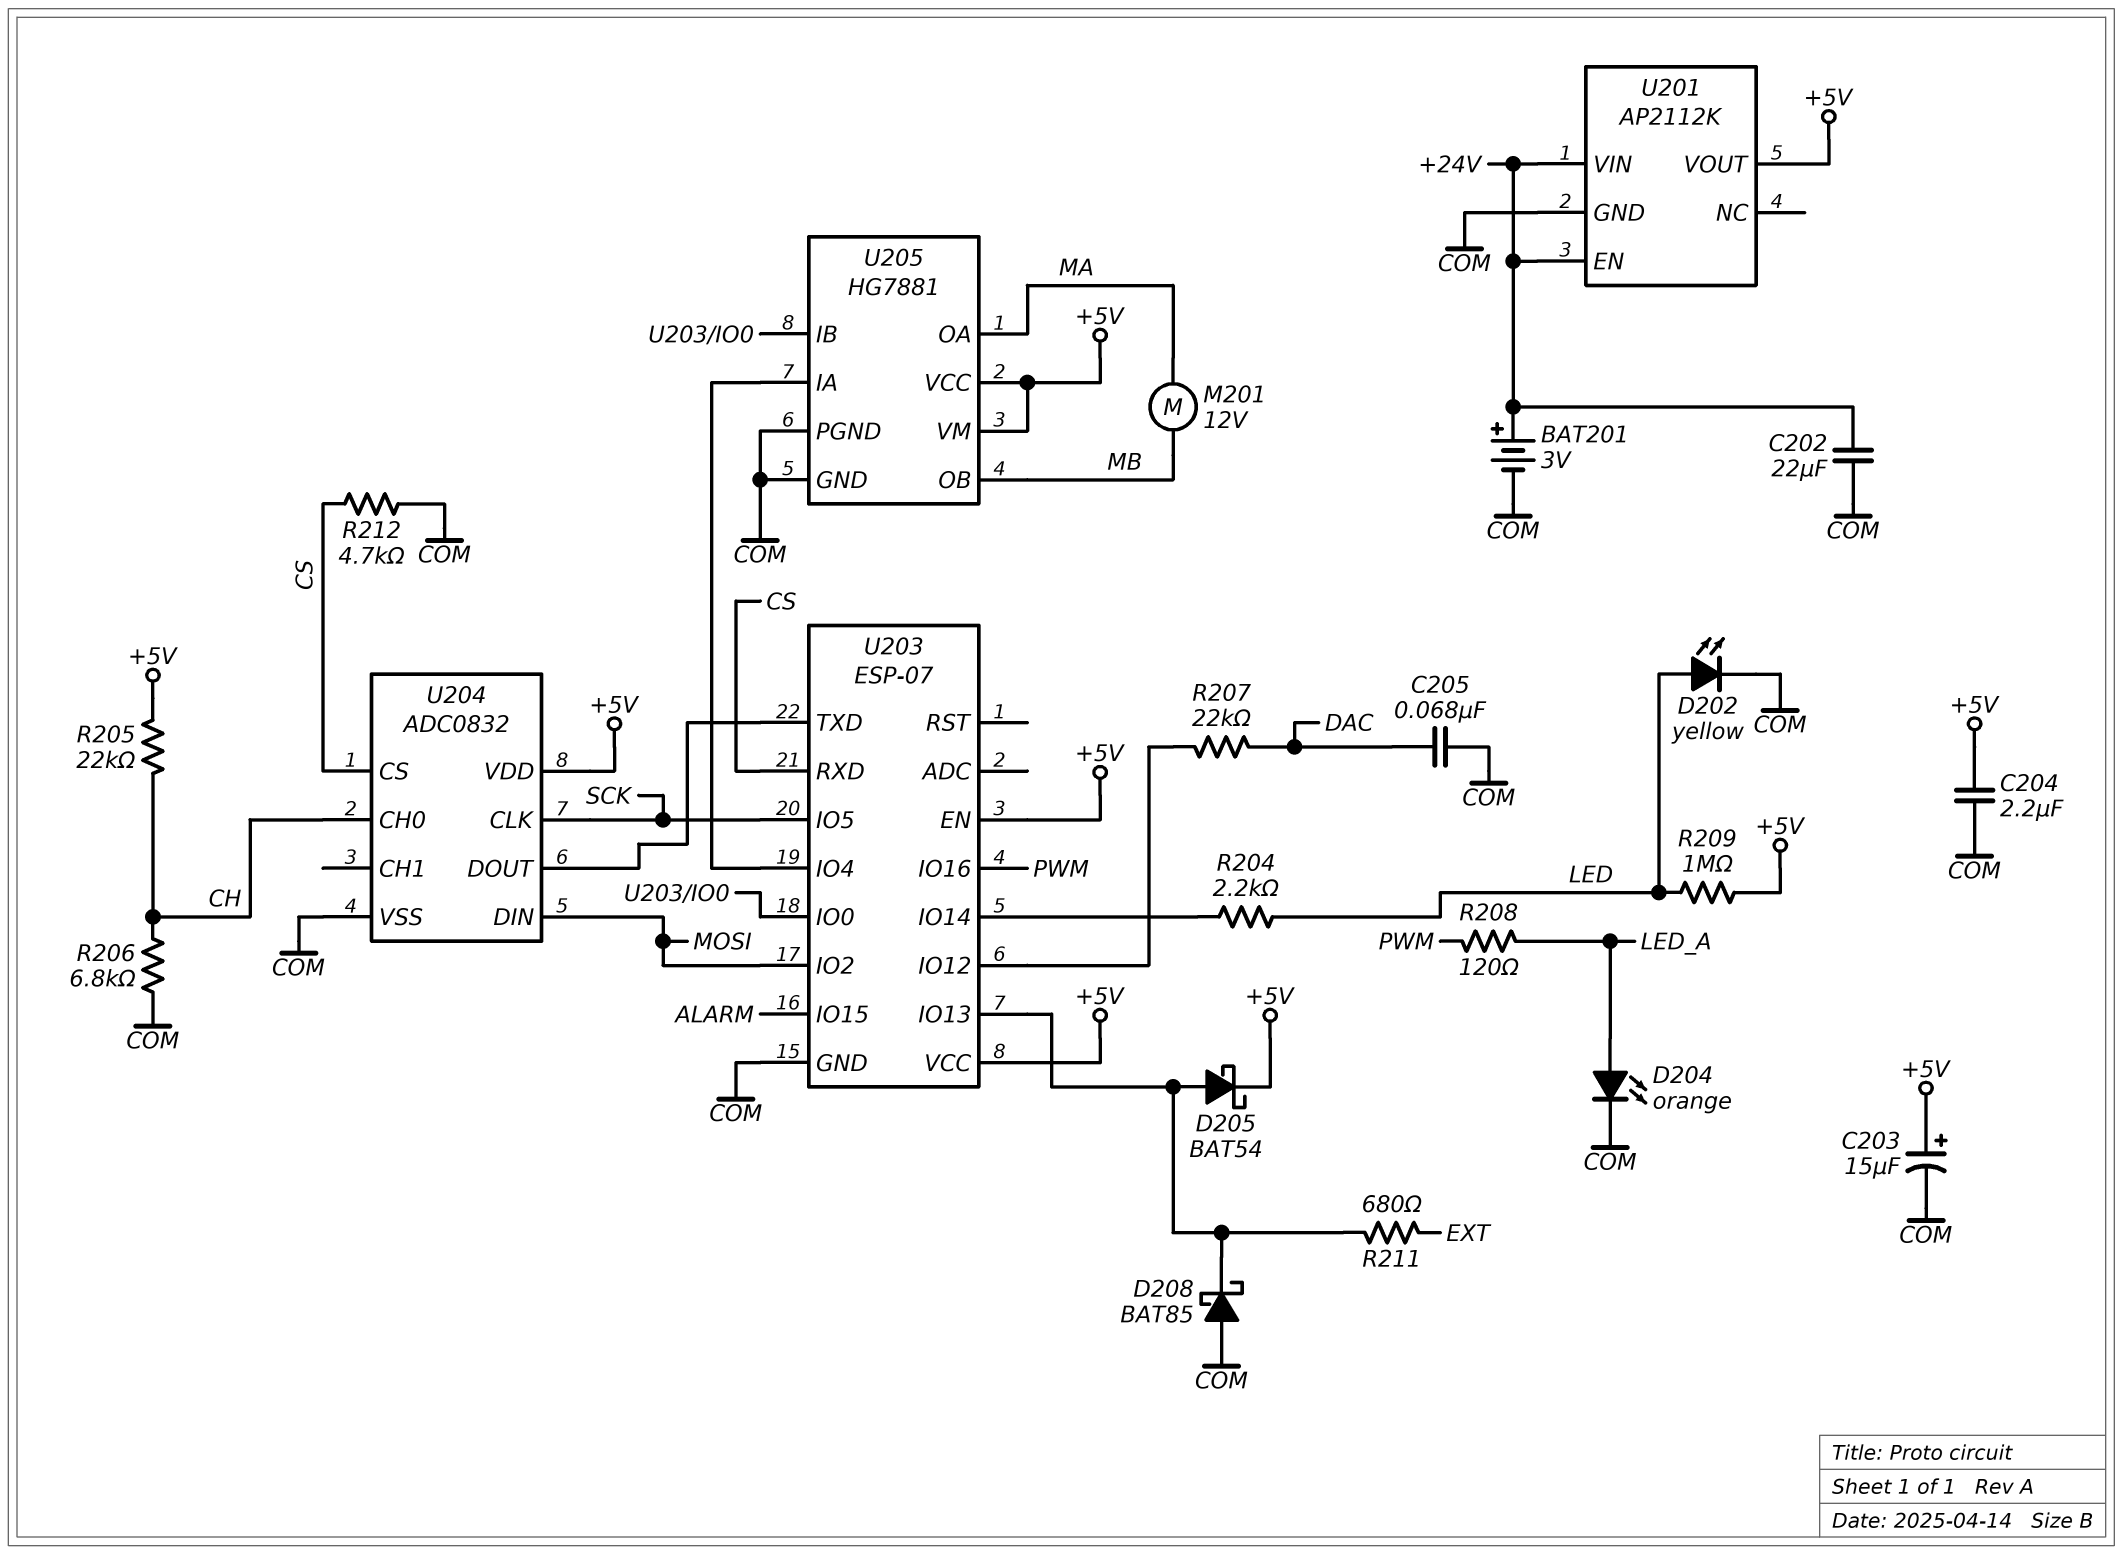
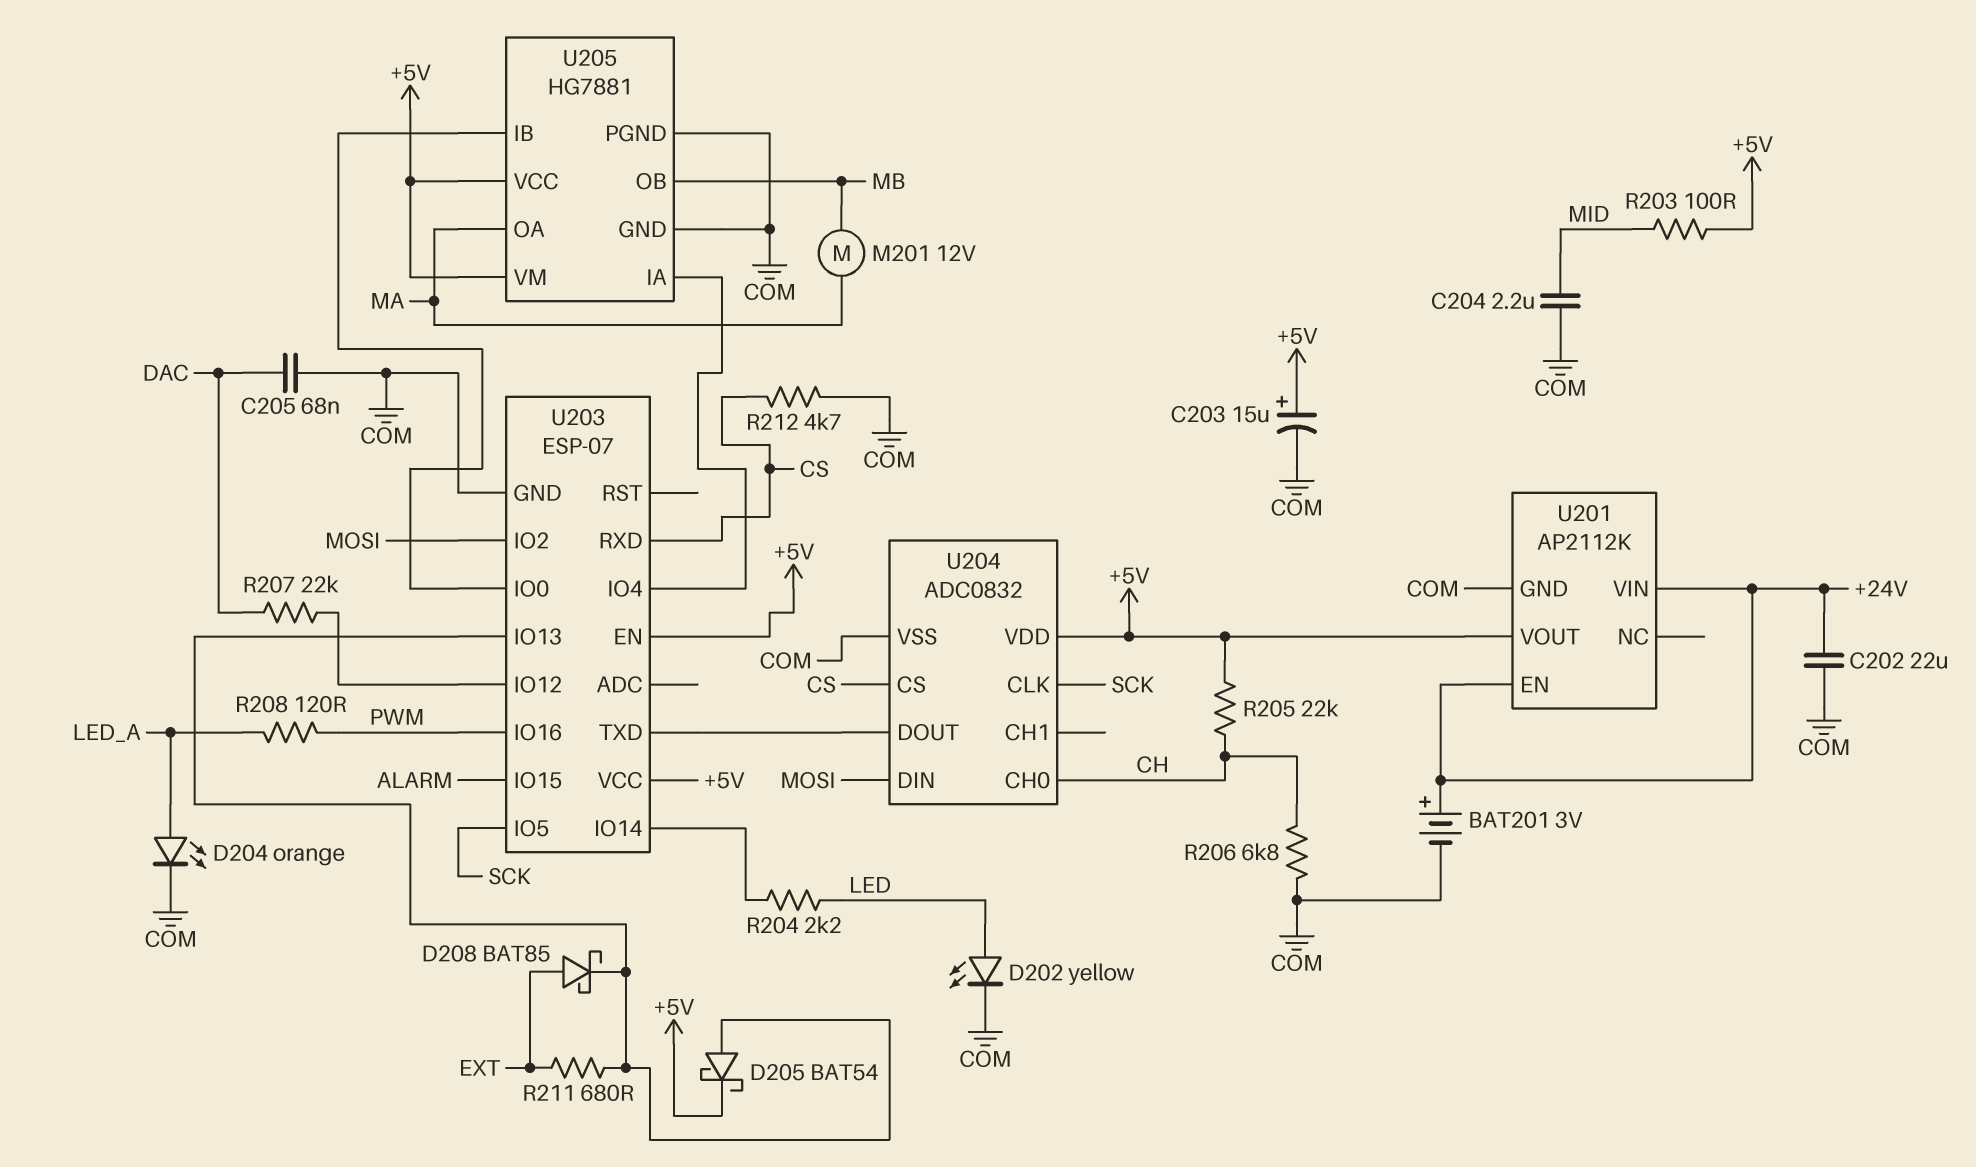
C204: 2.2uF (+5V, COM) -> 2.2uF (COM, MID)
D208: schottky BAT85 (A COM, K U203/IO13) -> schottky BAT85 (A EXT, K U203/IO13)
R203: none -> 100 (+5V, MID)
R209: 1M (+5V, LED) -> none

